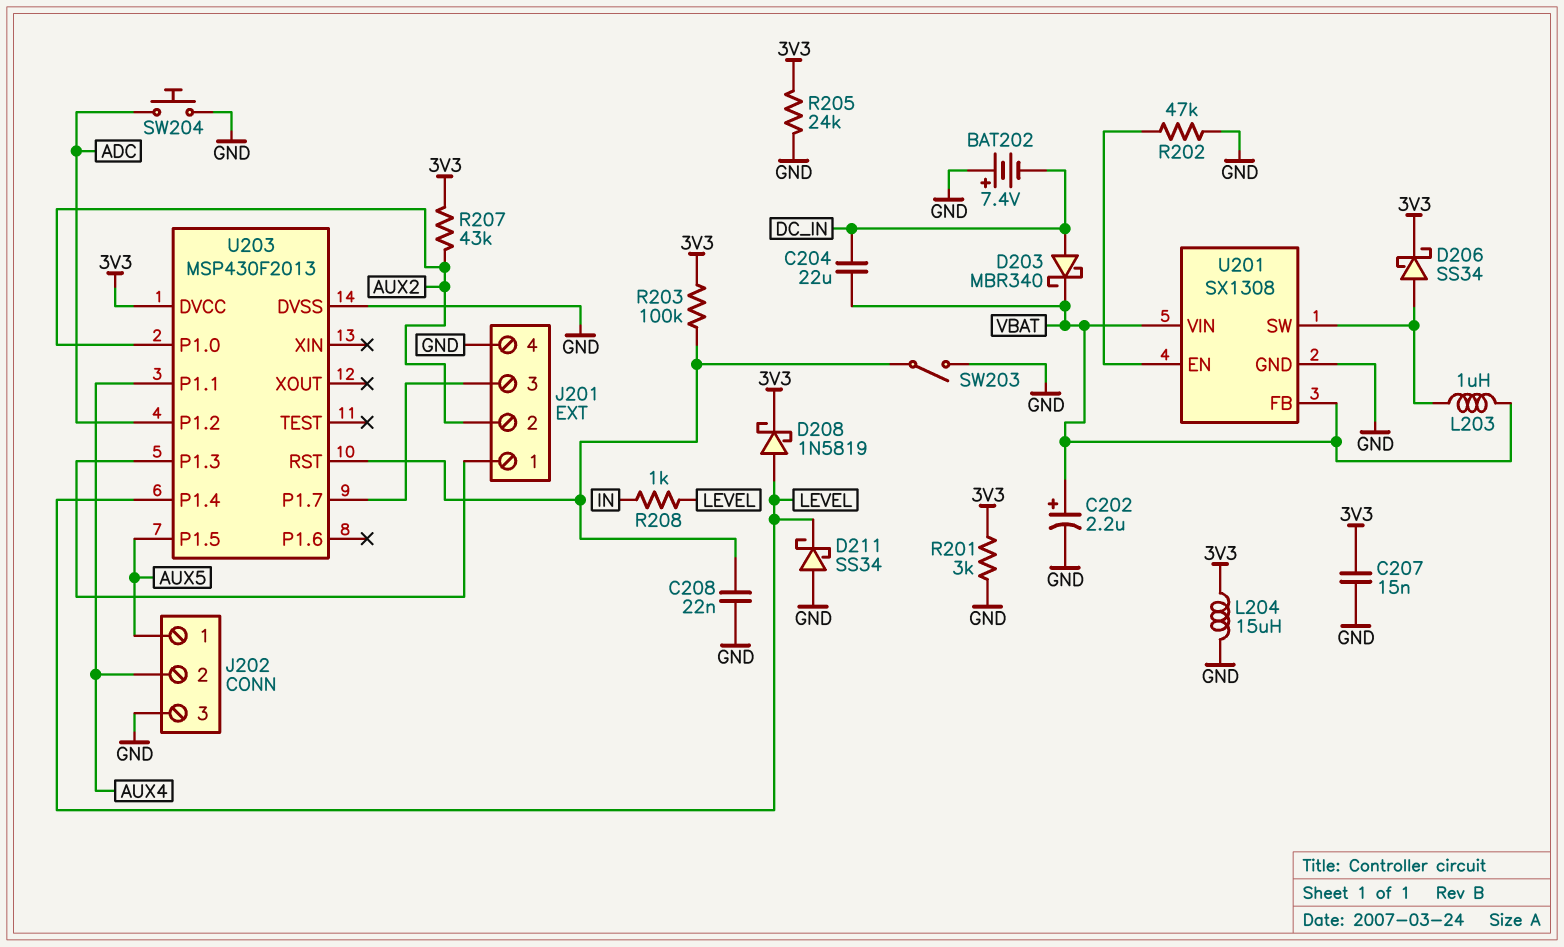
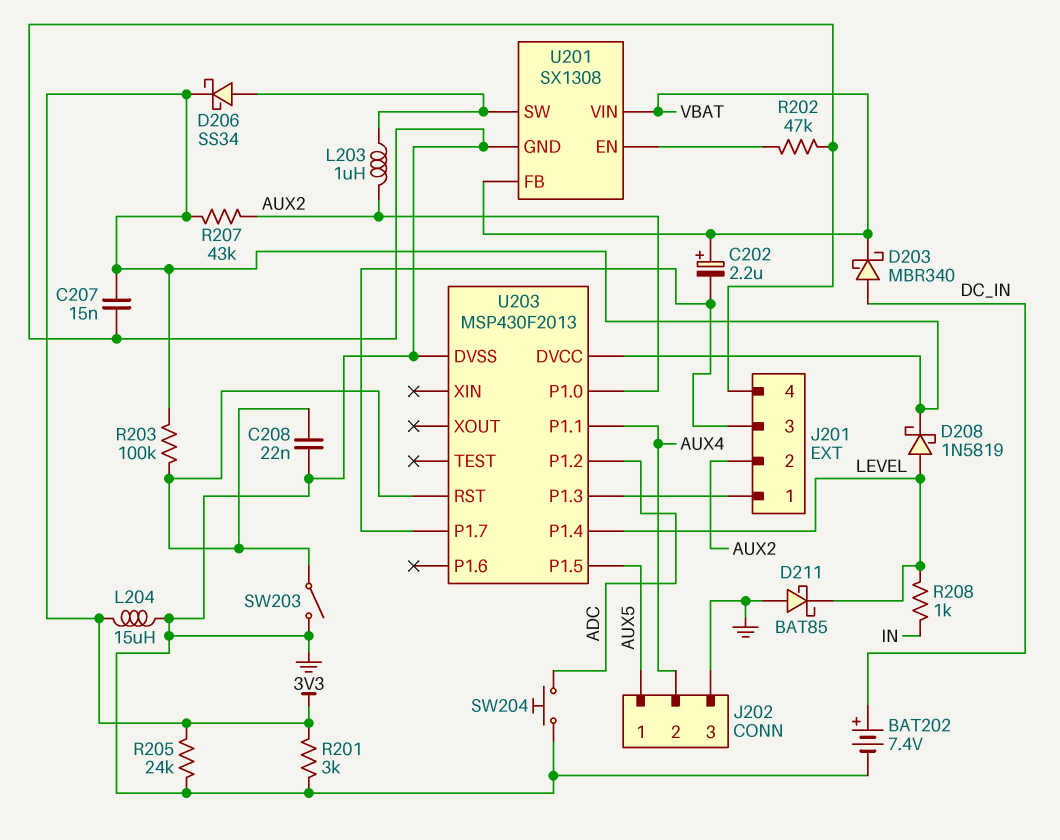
BAT202: 7.4V (plus GND, minus DC_IN) -> 7.4V (plus DC_IN, minus GND)
C202: 2.2uF (plus VBAT, minus GND) -> 2.2uF (plus VBAT, minus J201/3)
C204: 22uF (DC_IN, VBAT) -> none
D211: schottky SS34 (A GND, K LEVEL) -> schottky BAT85 (A GND, K LEVEL)
L203: 1uH (U201/SW, VBAT) -> 1uH (AUX2, U201/SW)

